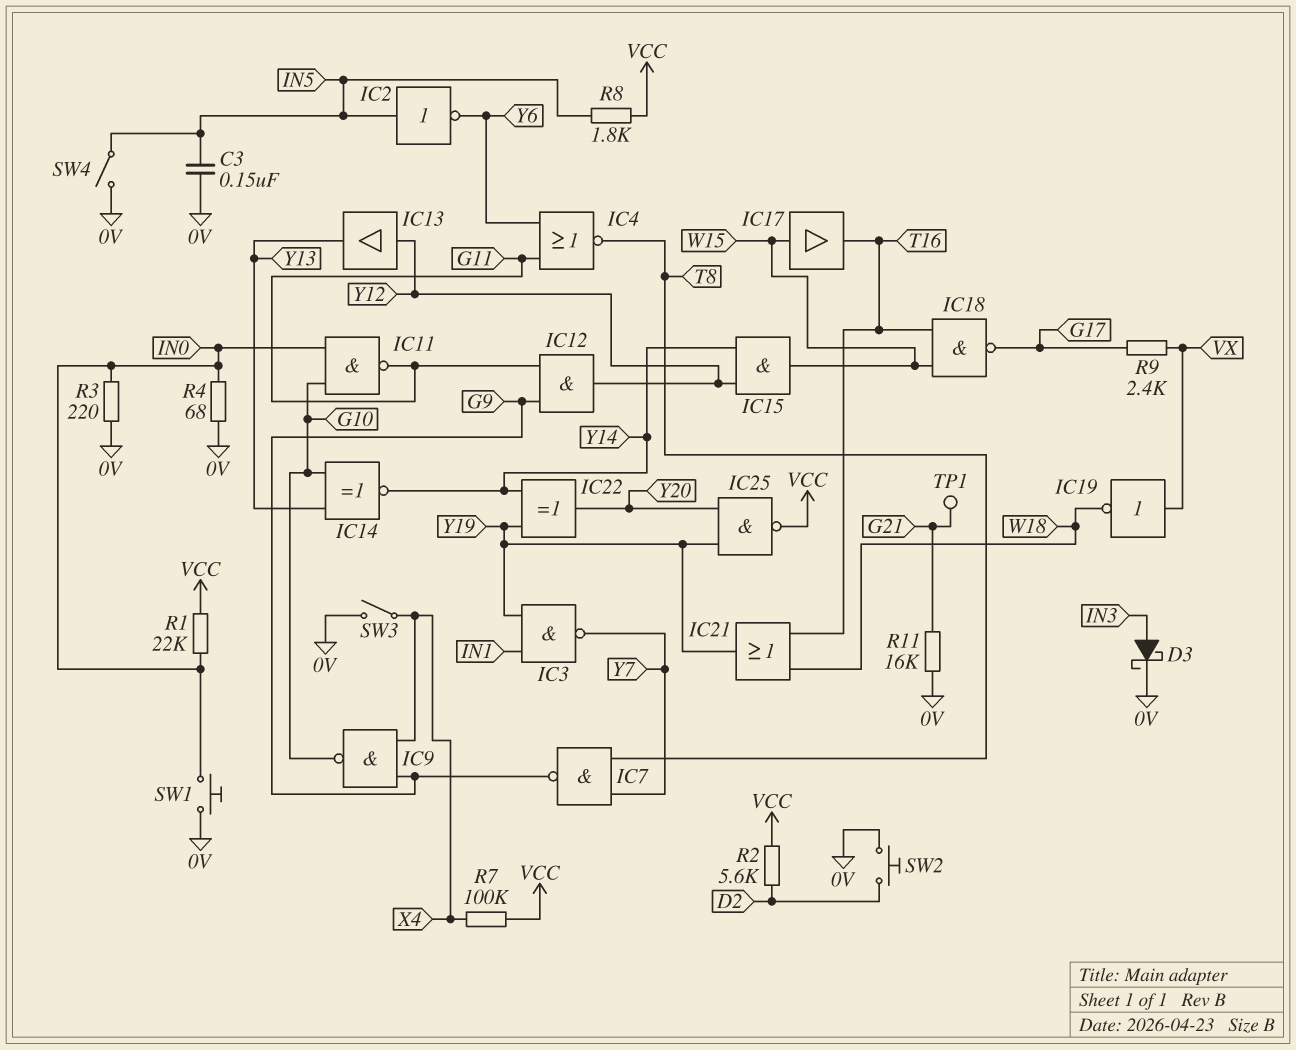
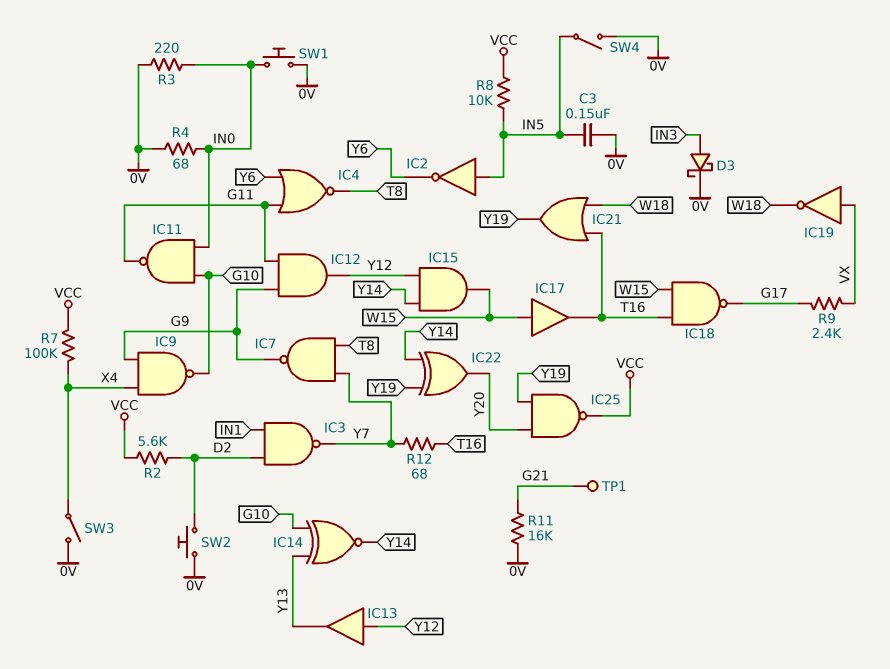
IC3: NAND (in IN1, in Y19, out Y7) -> NAND (in D2, in IN1, out Y7)
R1: 22k (IN0, VCC) -> none
R8: 1.8k (IN5, VCC) -> 10k (IN5, VCC)
R12: none -> 68 (T16, Y7)

